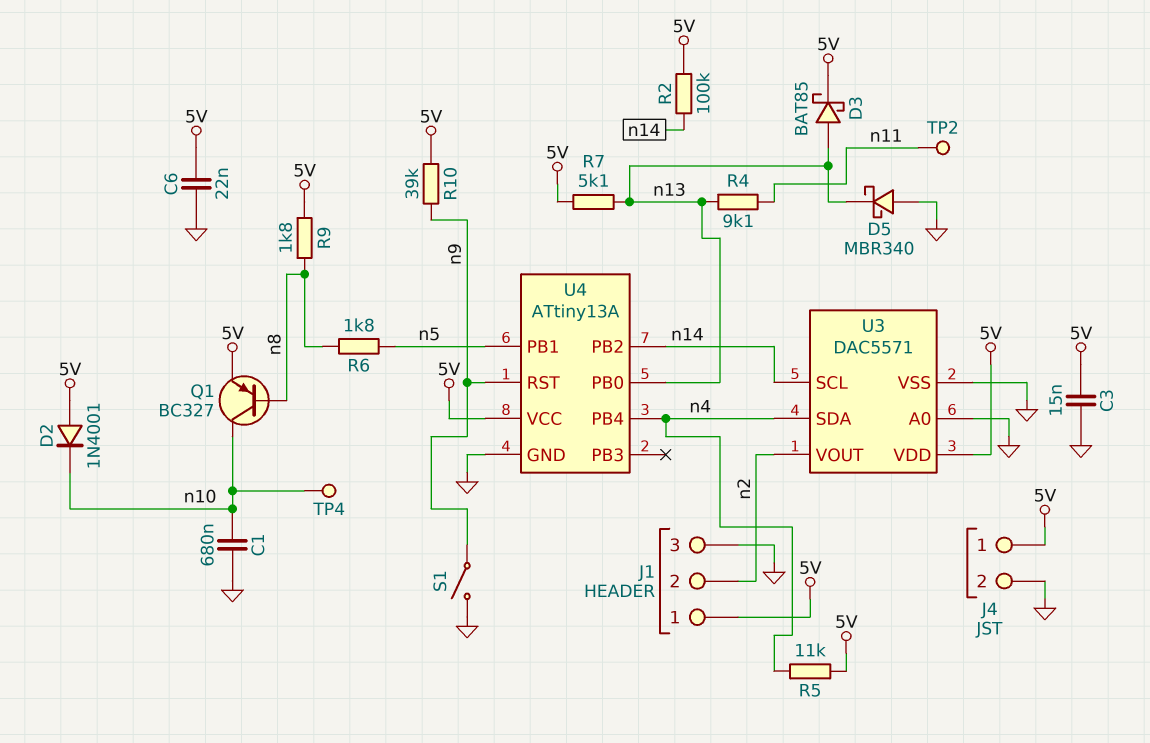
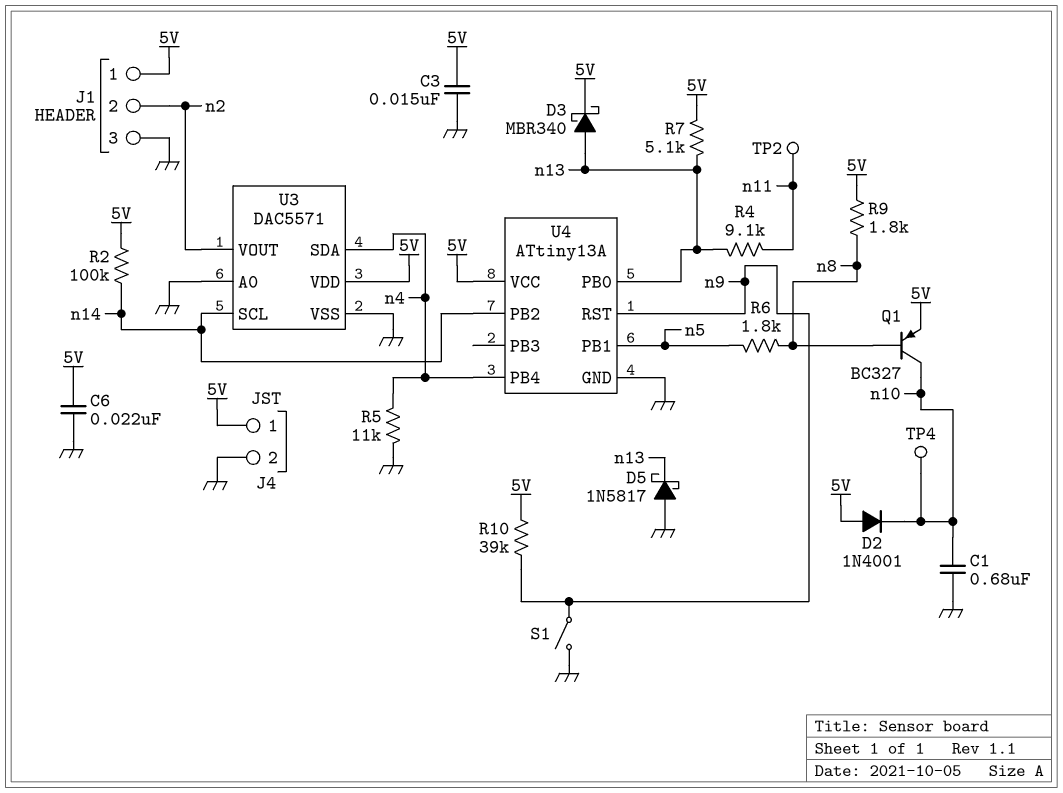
D3: schottky BAT85 (A n13, K 5V) -> schottky MBR340 (A n13, K 5V)
D5: schottky MBR340 (A GND, K n13) -> schottky 1N5817 (A GND, K n13)
R5: 11k (5V, n4) -> 11k (GND, n4)

